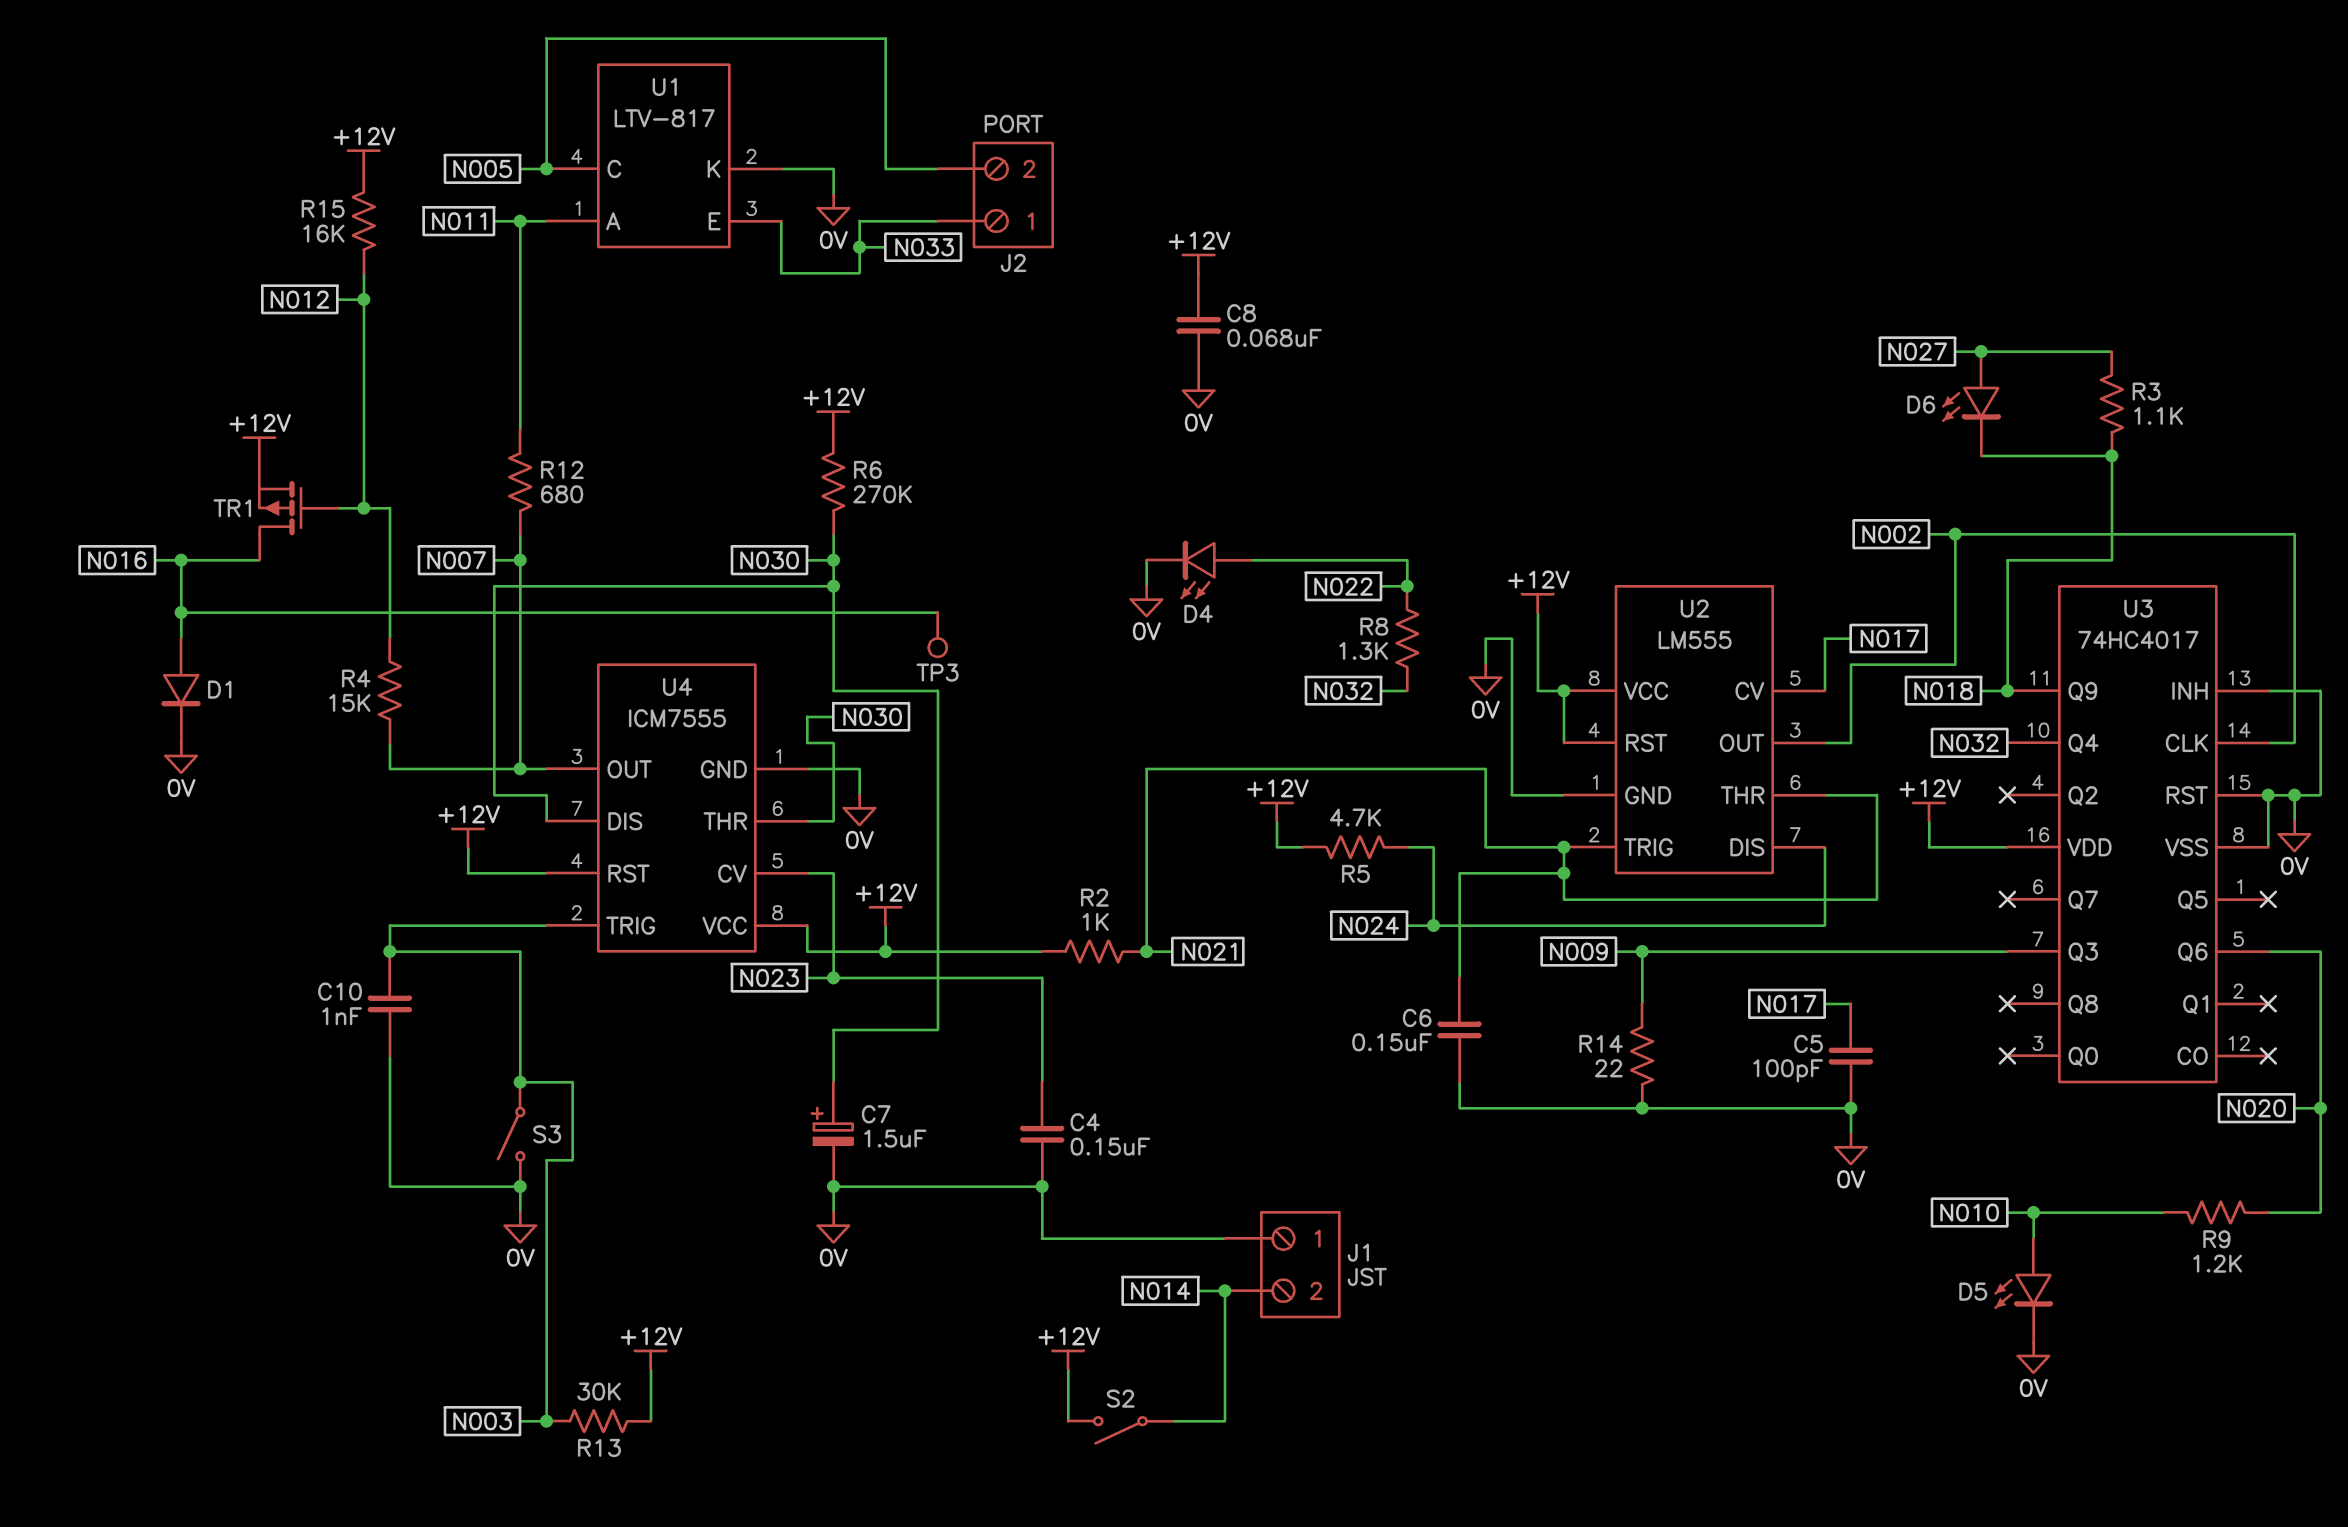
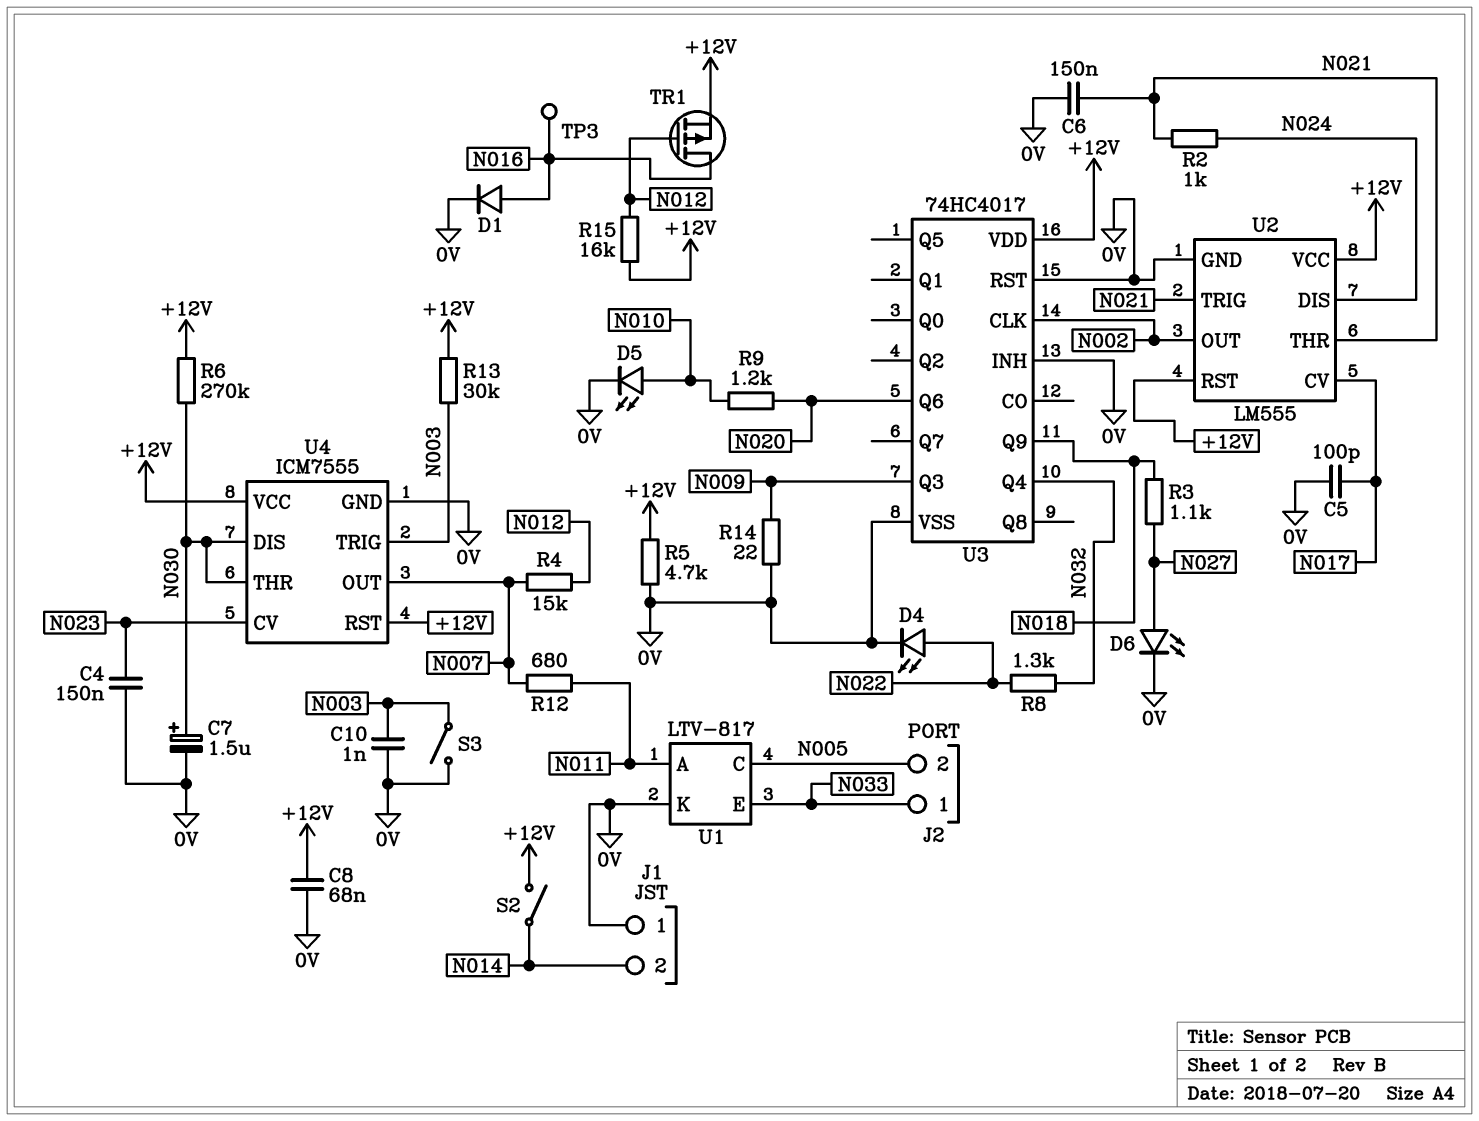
D6: LED (A N027, K N018) -> LED (A N027, K 0V)
R2: 1k (+12V, N021) -> 1k (N021, N024)
R5: 4.7k (+12V, N024) -> 4.7k (+12V, 0V)

